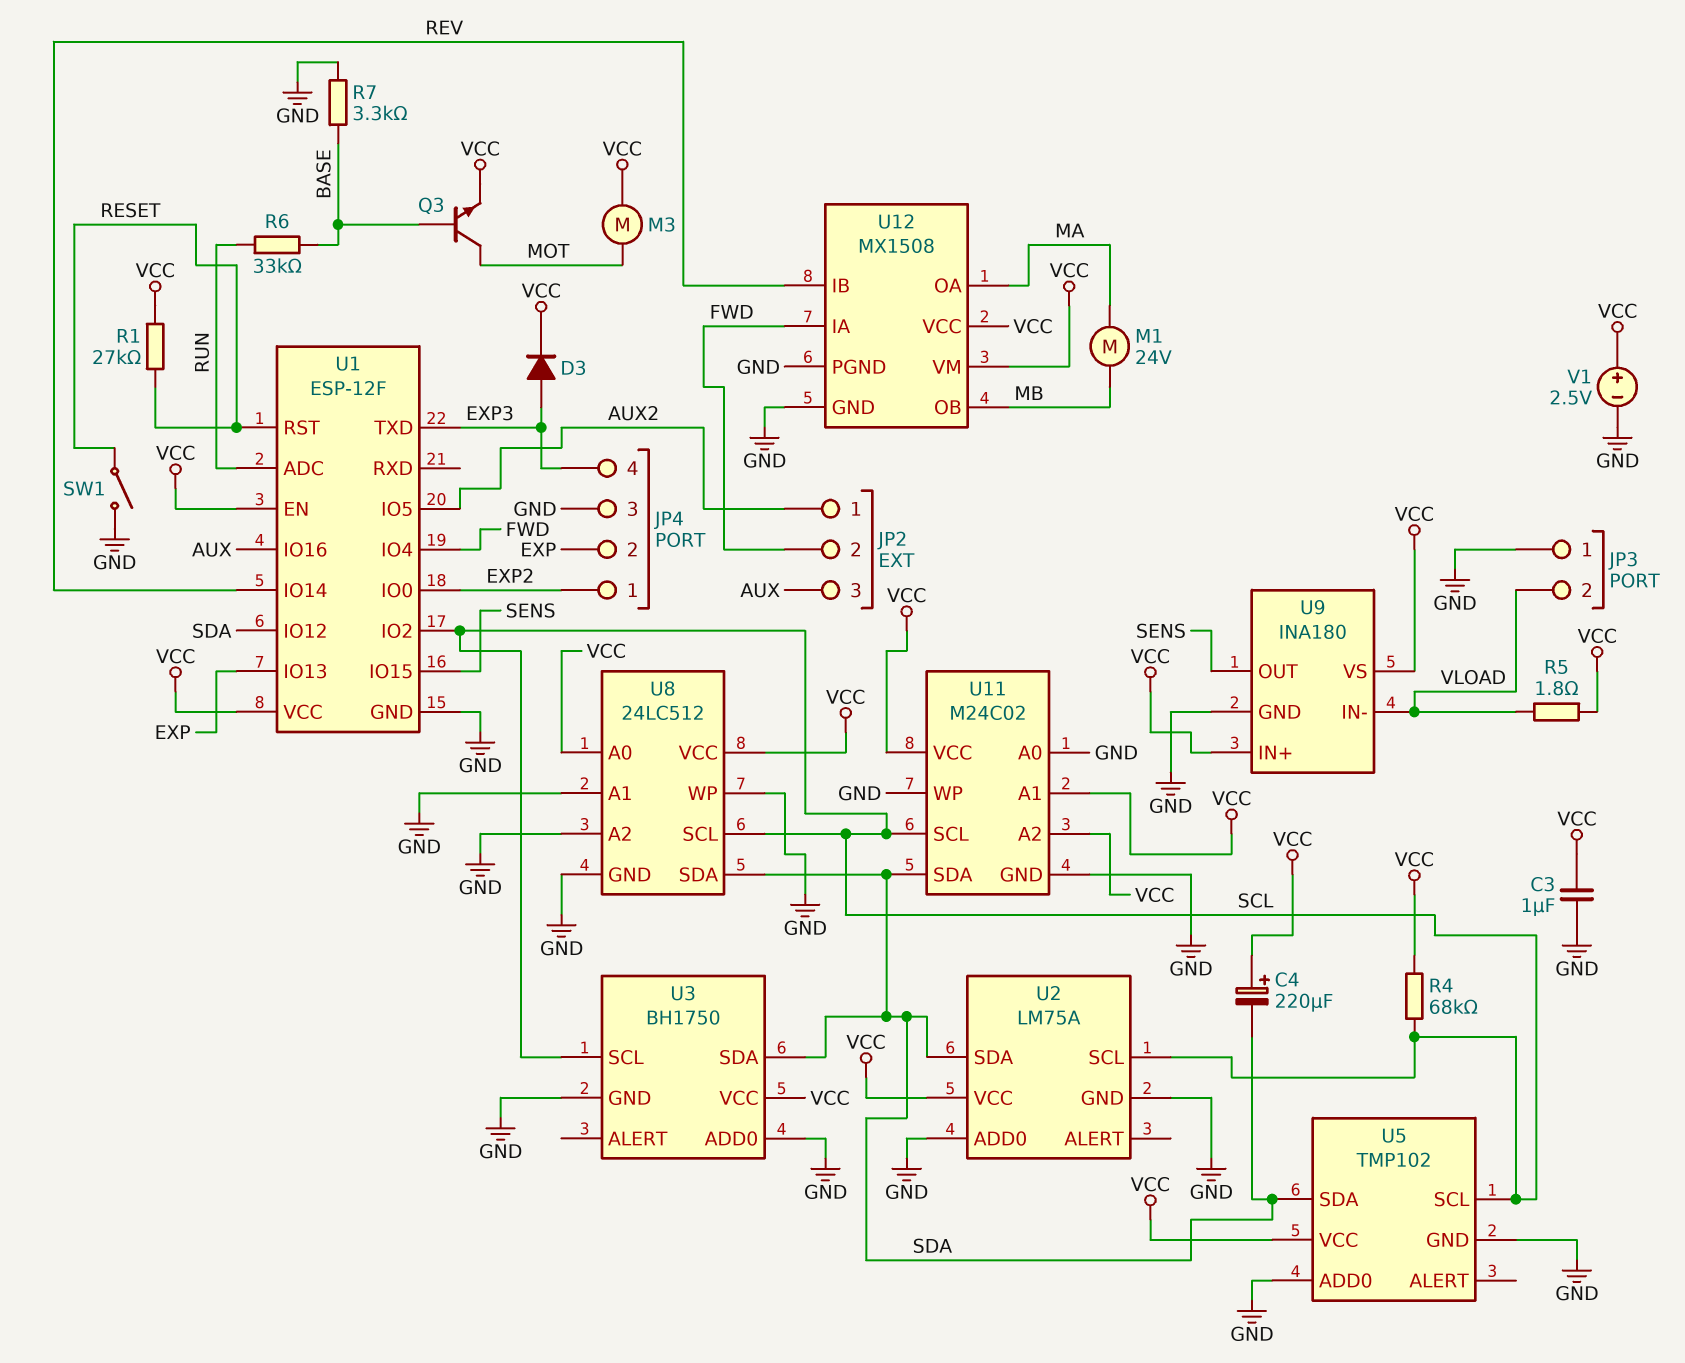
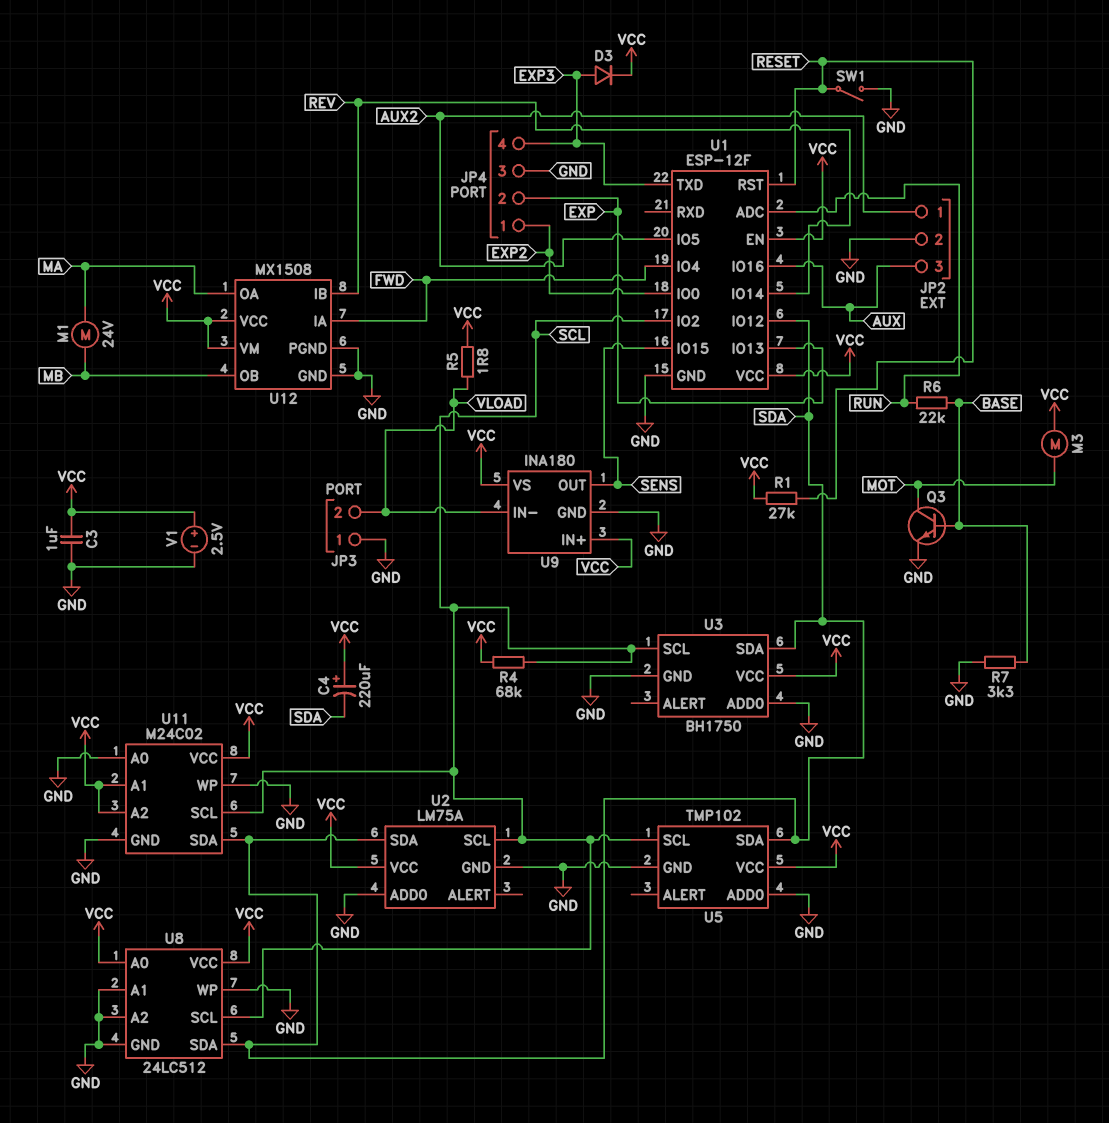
JP2 pin 2: FWD -> GND
Q3: NPN (B BASE, C MOT, E VCC) -> NPN (B BASE, C MOT, E GND)
R6: 33k (BASE, RUN) -> 22k (BASE, RUN)

